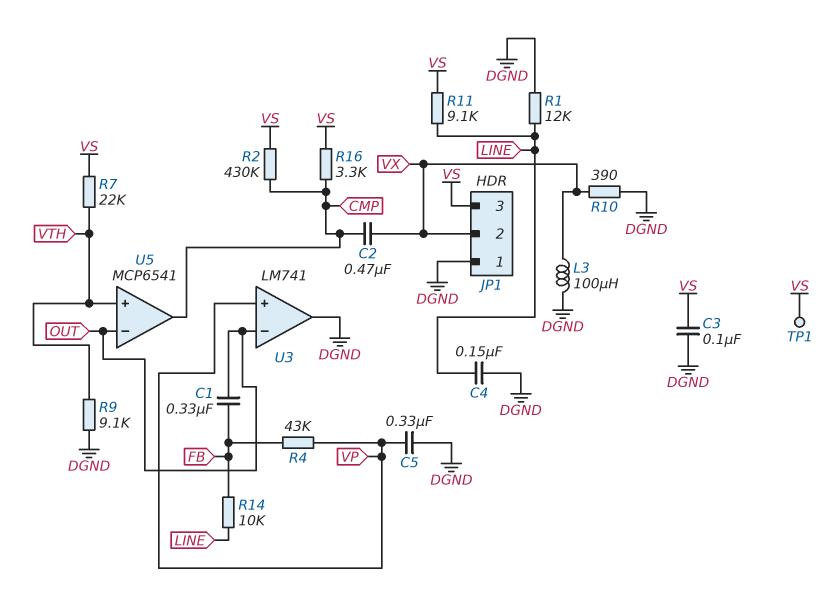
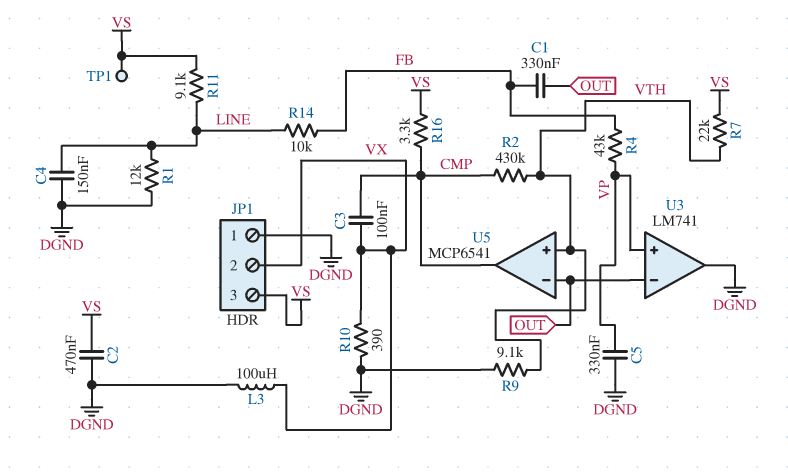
C2: 470nF (CMP, VX) -> 470nF (DGND, VS)
C3: 100nF (DGND, VS) -> 100nF (CMP, VX)
R2: 430k (CMP, VS) -> 430k (CMP, VTH)

